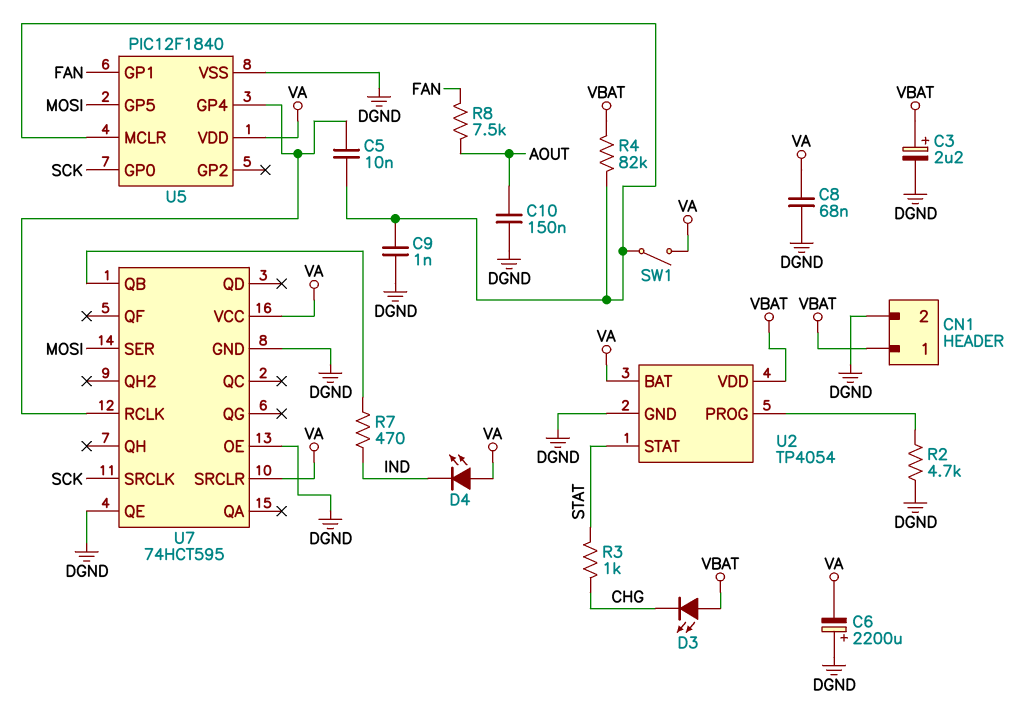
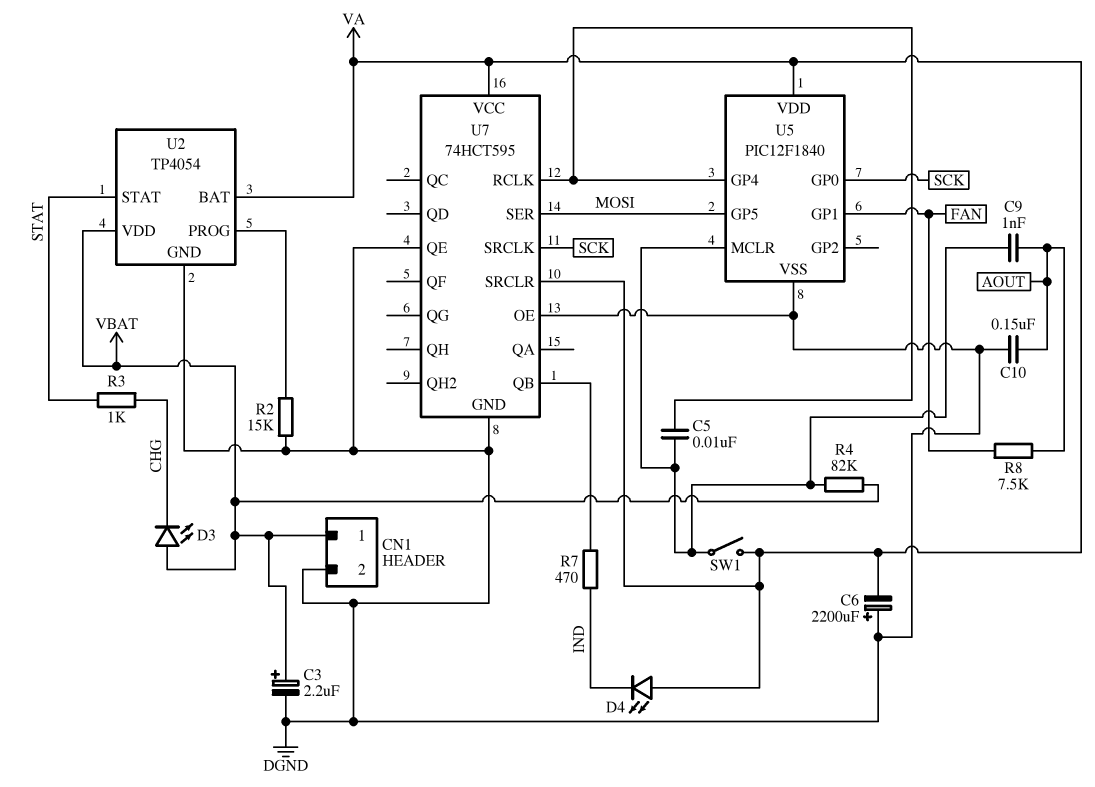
C8: 68nF (DGND, VA) -> none
C9: 1nF (DGND, U5/MCLR) -> 1nF (AOUT, U5/MCLR)
R2: 4.7k (DGND, U2/PROG) -> 15k (DGND, U2/PROG)

